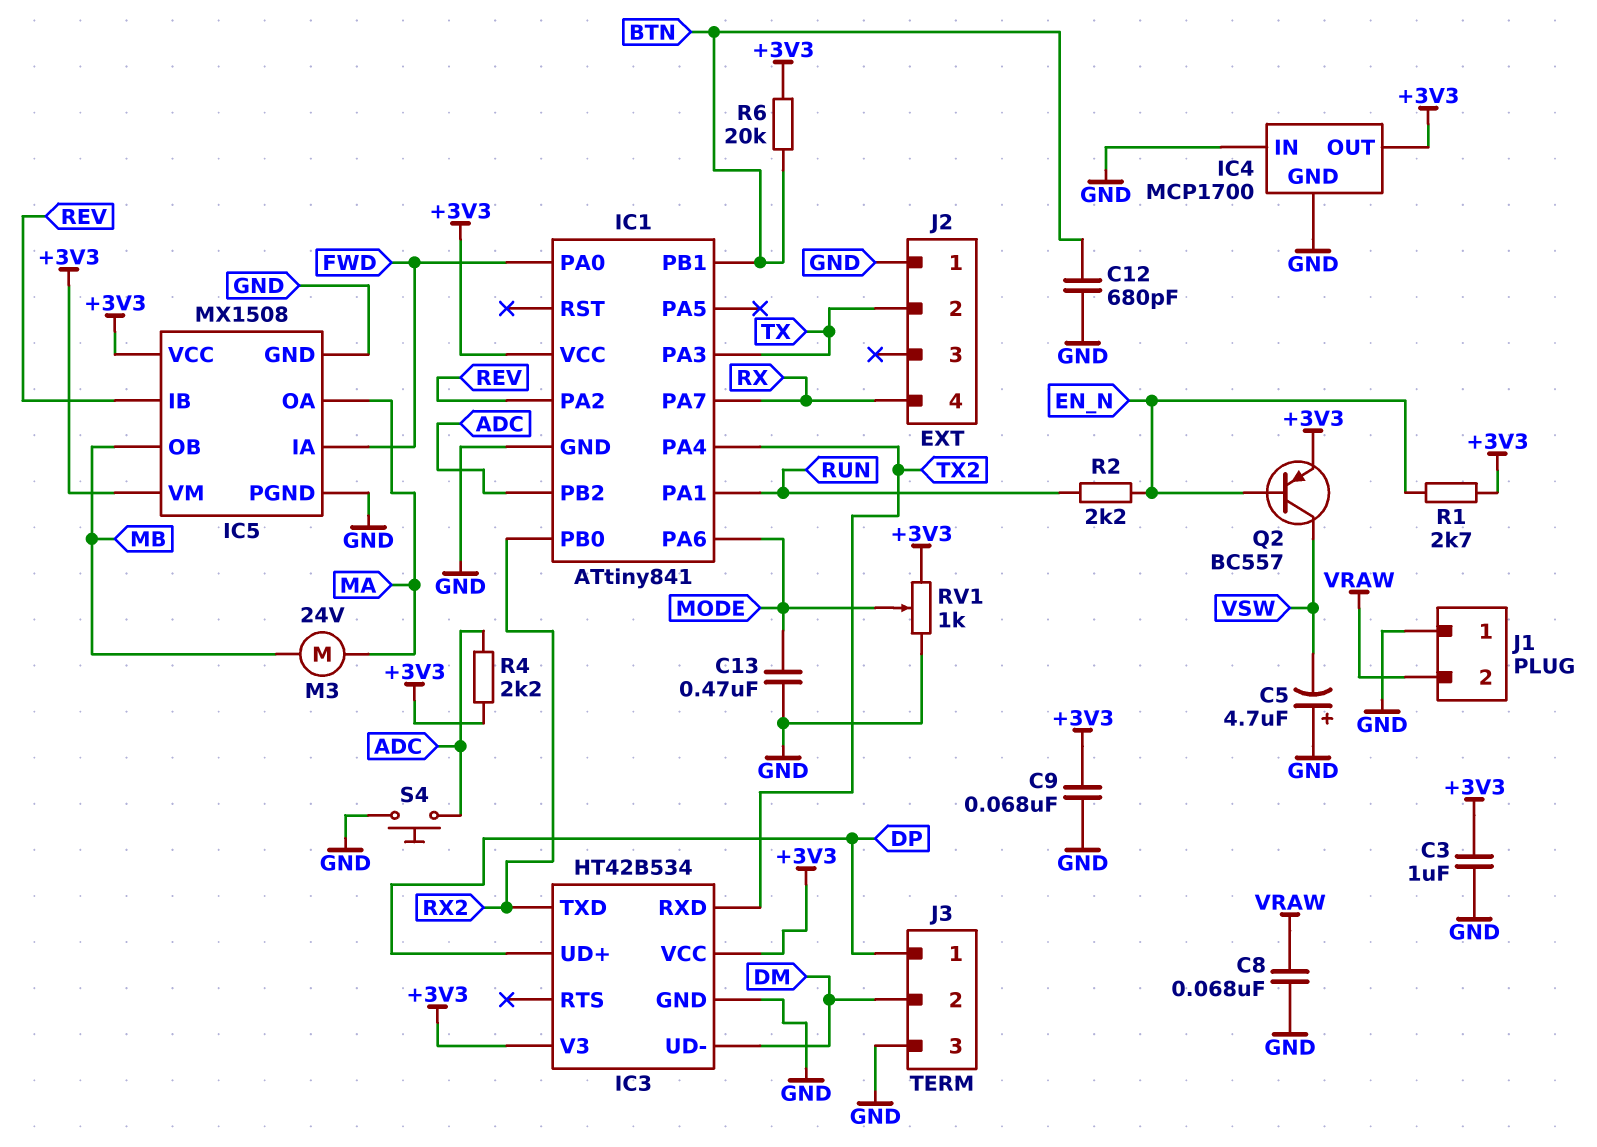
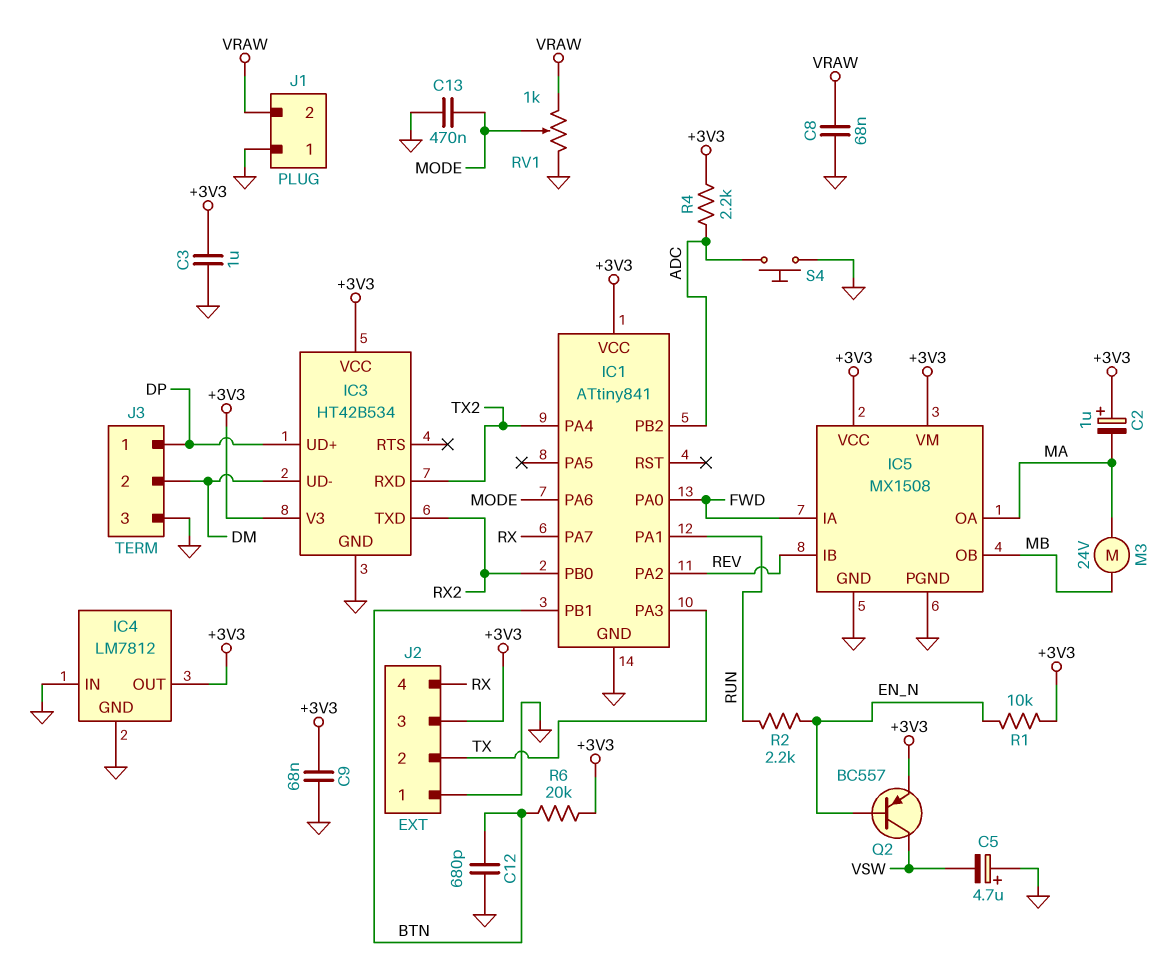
C2: none -> 1uF (plus +3V3, minus MA)
IC4: MCP1700 -> LM7812
J2 pin 3: none -> +3V3
R1: 2.7k (+3V3, EN_N) -> 10k (+3V3, EN_N)
RV1: 1k (+3V3, GND, wiper MODE) -> 1k (GND, VRAW, wiper MODE)

